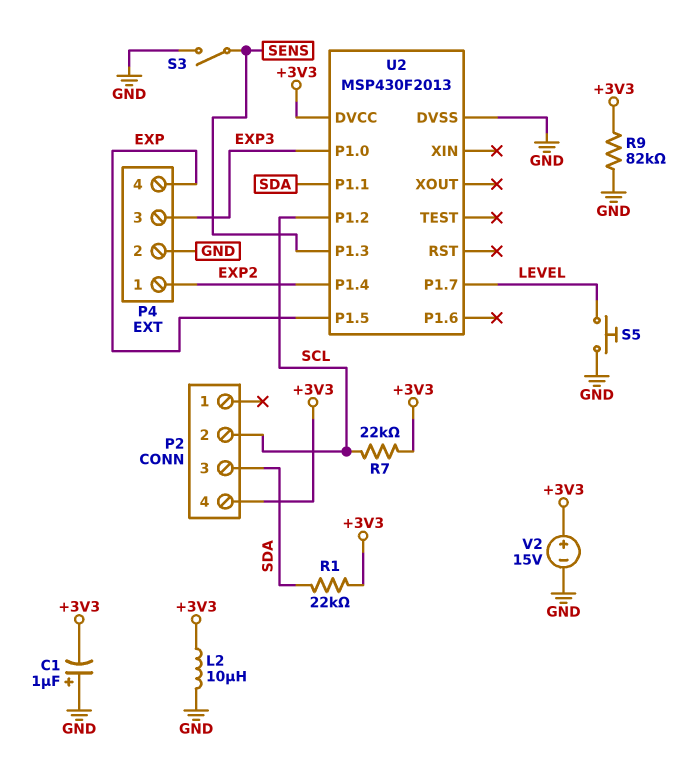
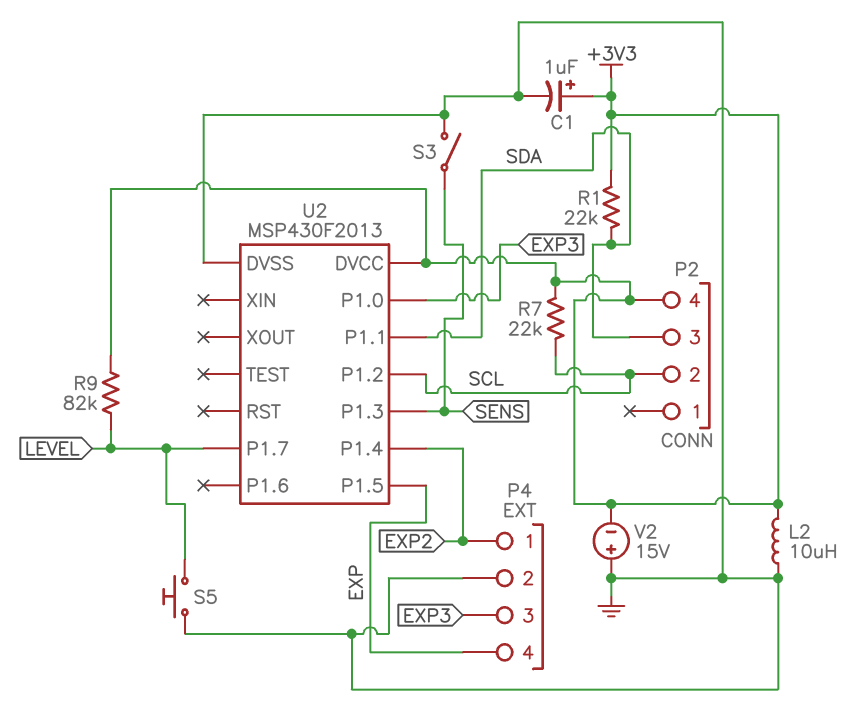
C1: 1uF (plus GND, minus +3V3) -> 1uF (plus +3V3, minus GND)
R9: 82k (+3V3, GND) -> 82k (+3V3, LEVEL)
V2: 15V (plus +3V3, minus GND) -> 15V (plus GND, minus +3V3)

